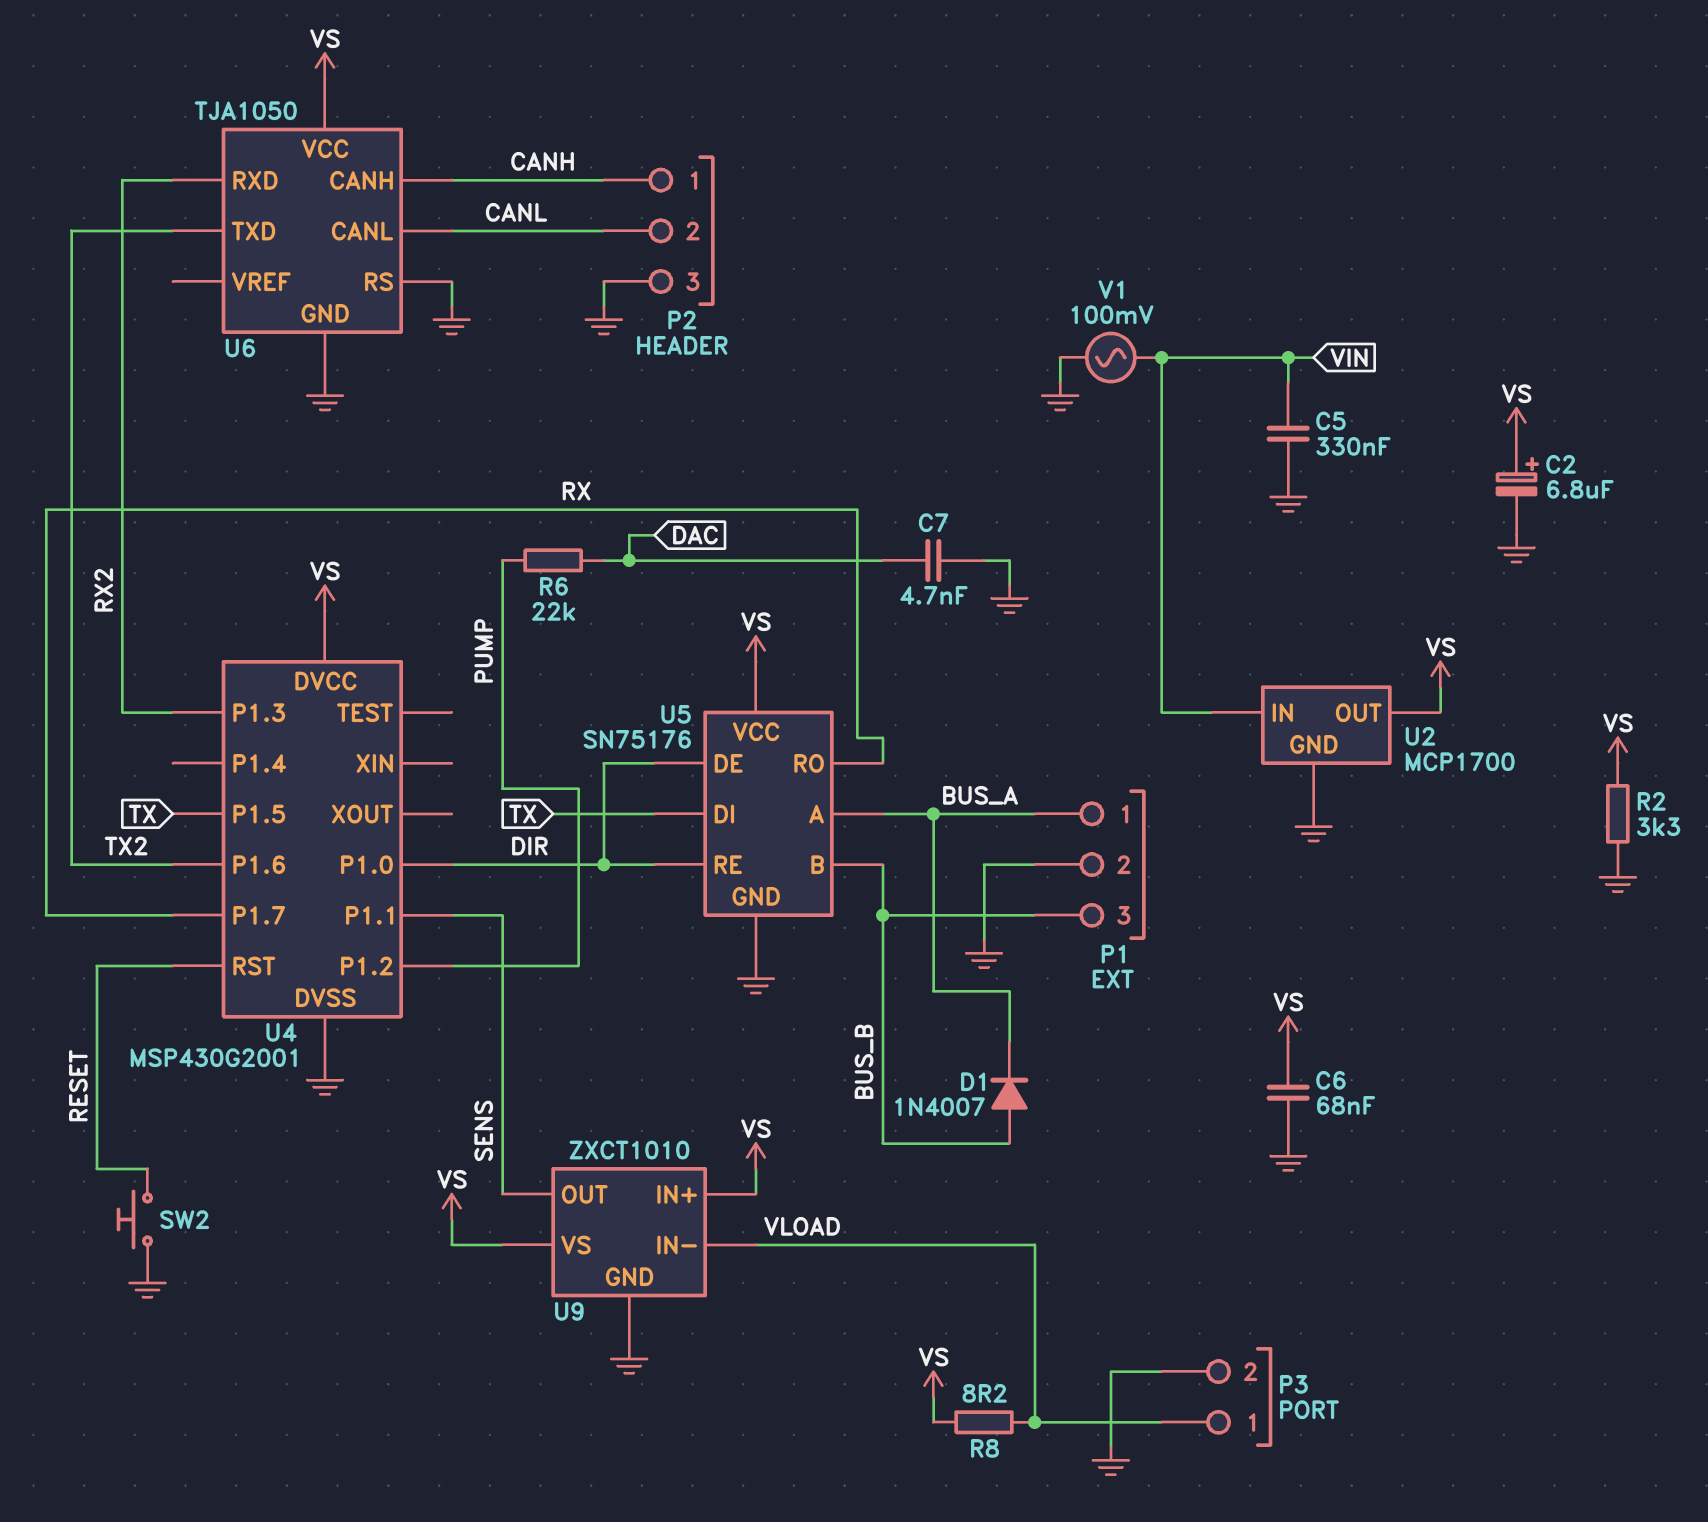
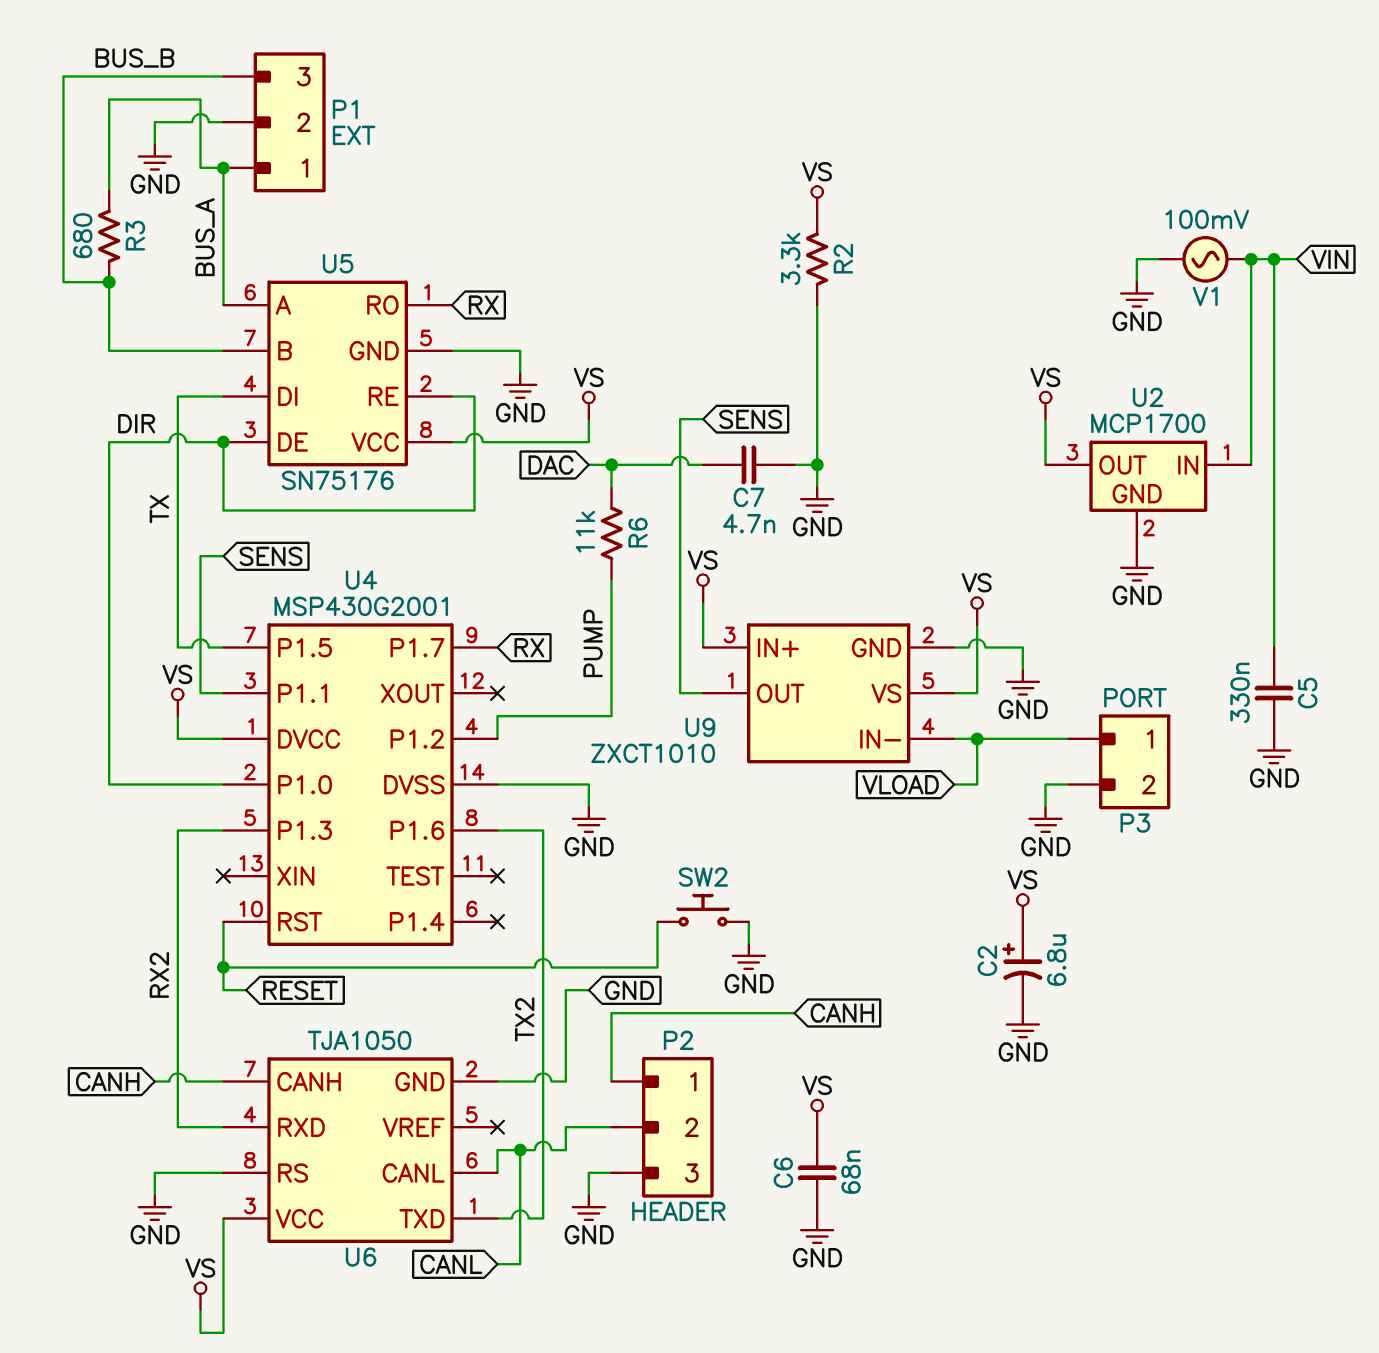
D1: diode 1N4007 (A BUS_B, K BUS_A) -> none
R3: none -> 680 (BUS_A, BUS_B)
R6: 22k (DAC, PUMP) -> 11k (DAC, PUMP)
R8: 8.2 (VLOAD, VS) -> none

